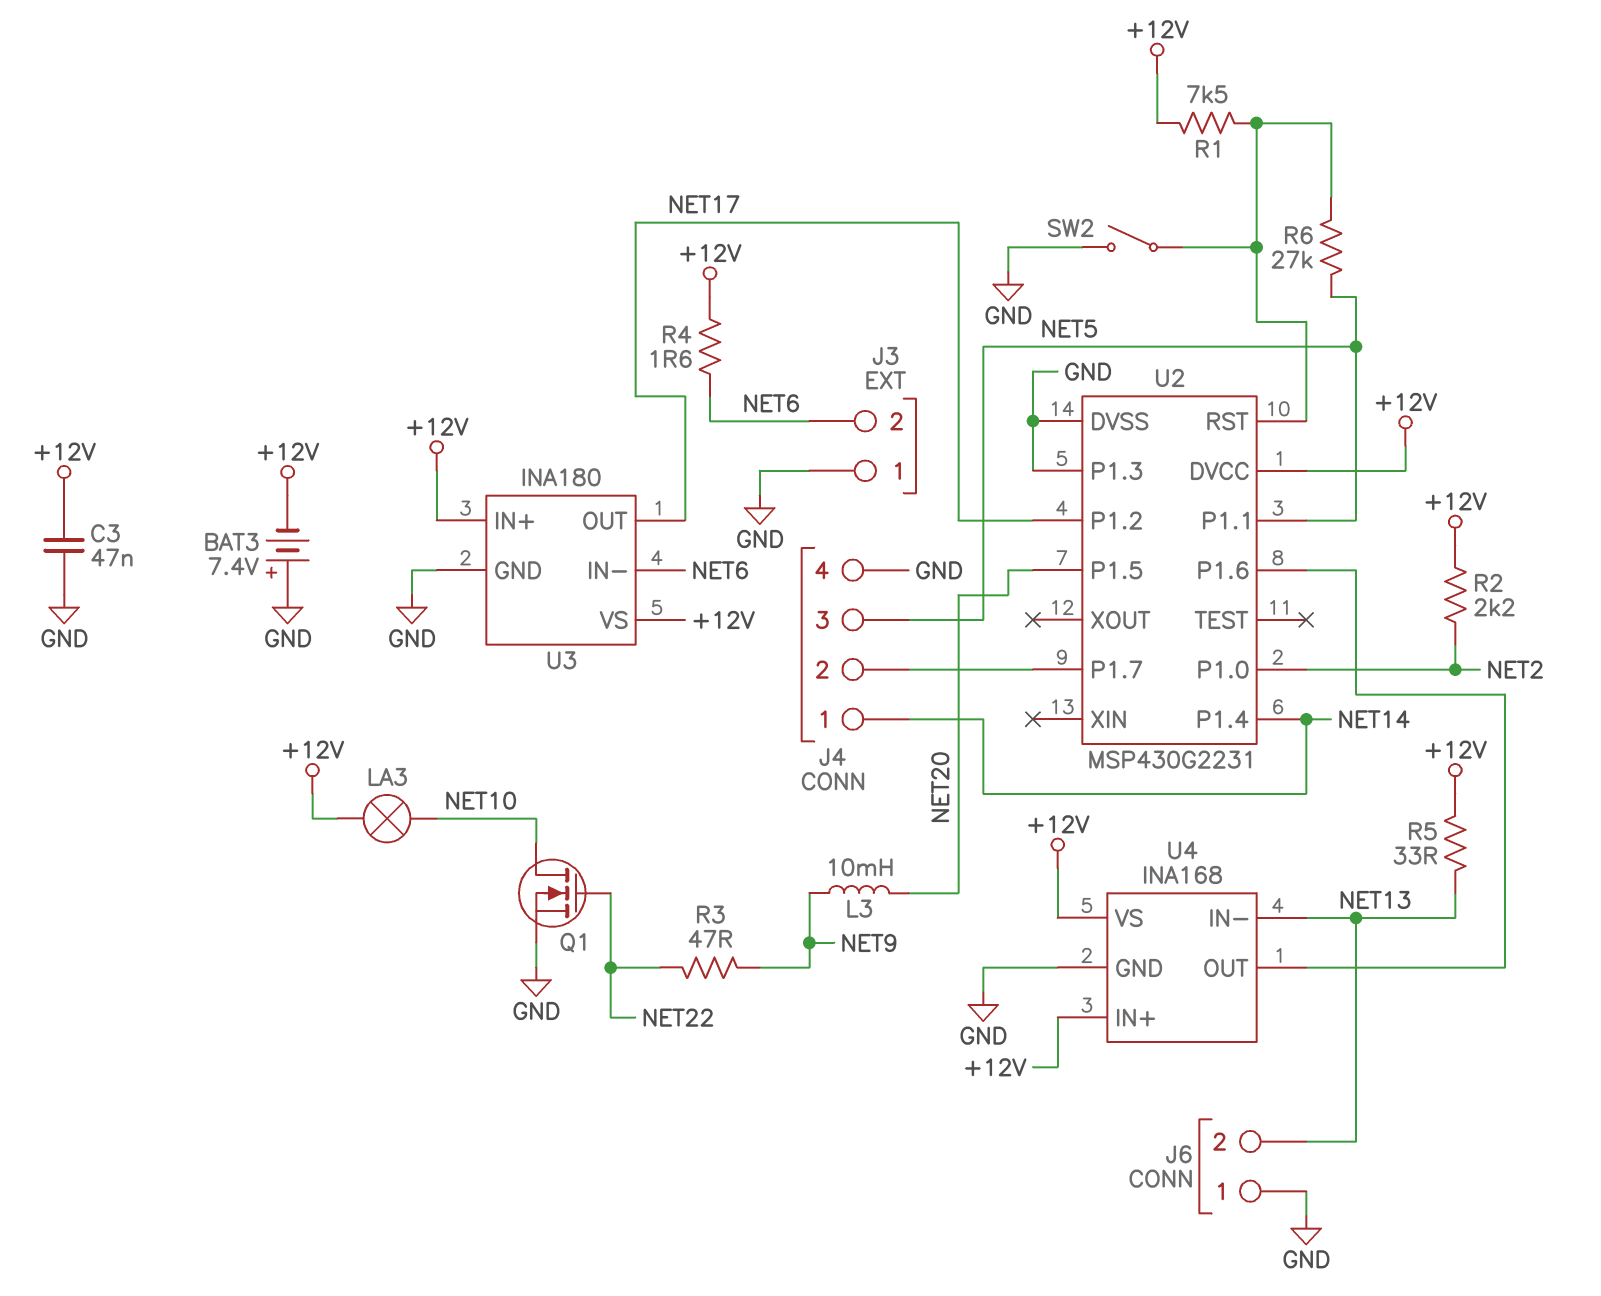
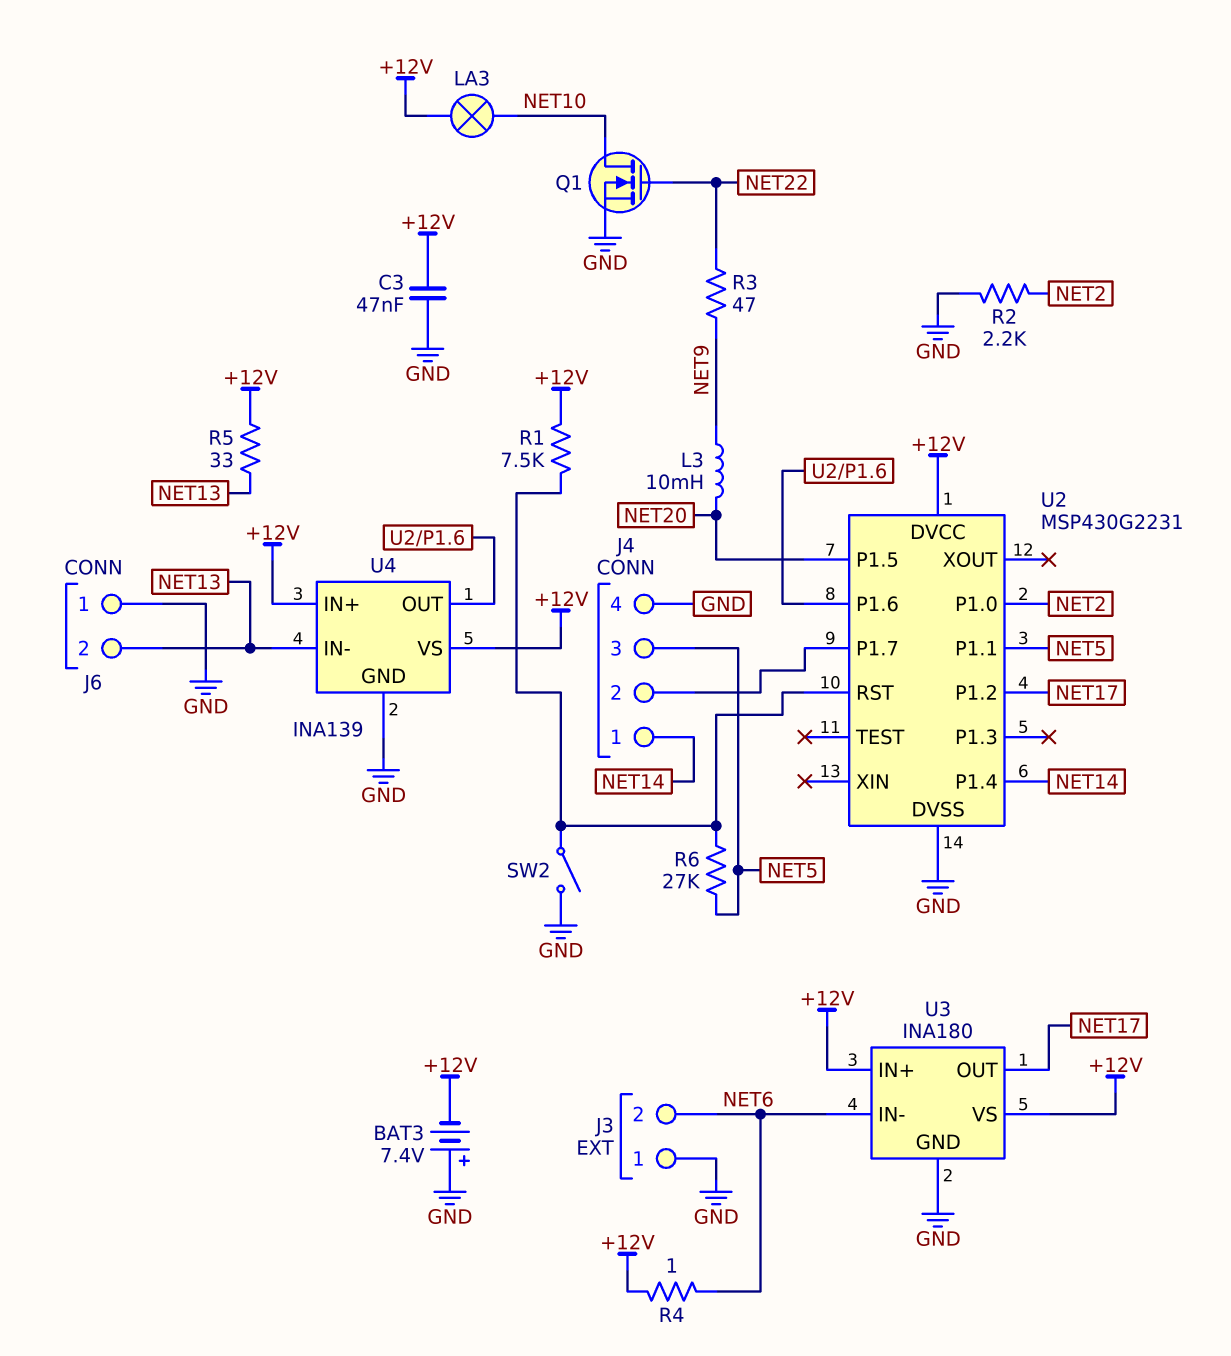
R2: 2.2k (+12V, NET2) -> 2.2k (GND, NET2)
R4: 1.6 (+12V, NET6) -> 1 (+12V, NET6)
U2 pin P1.3: GND -> none
U4: INA168 -> INA139

